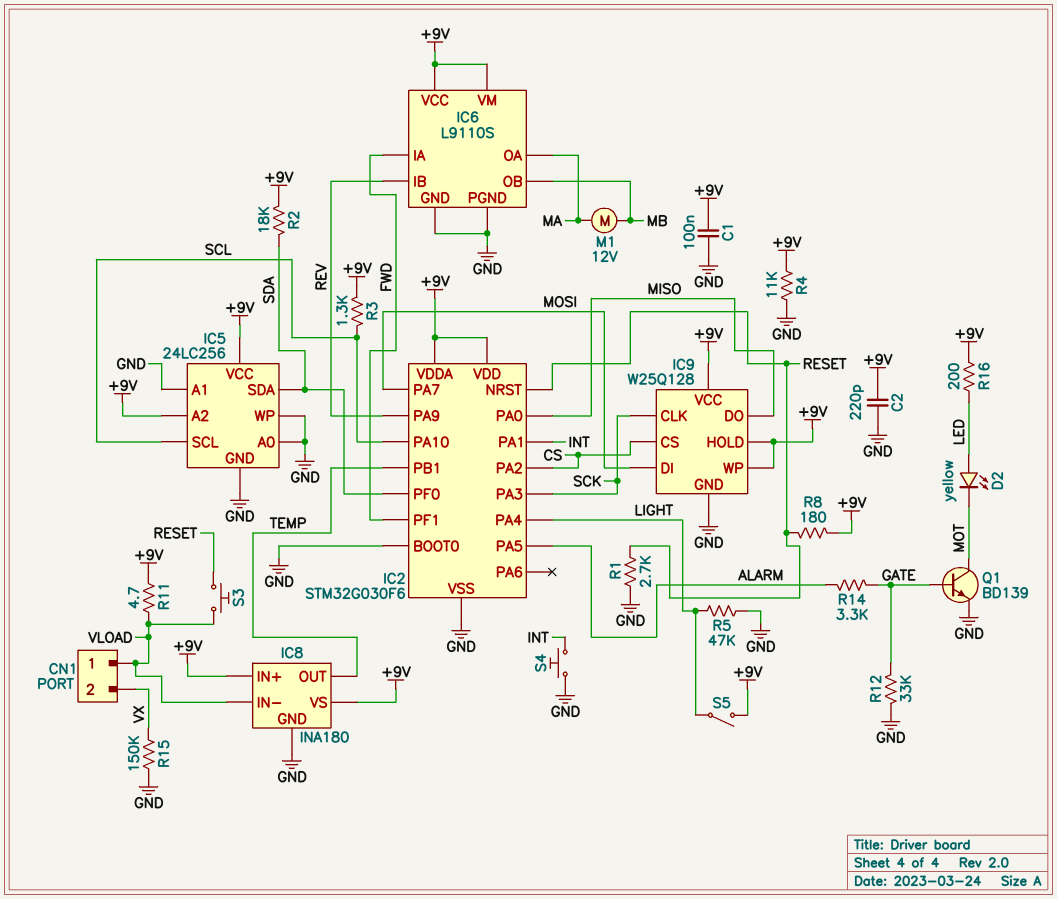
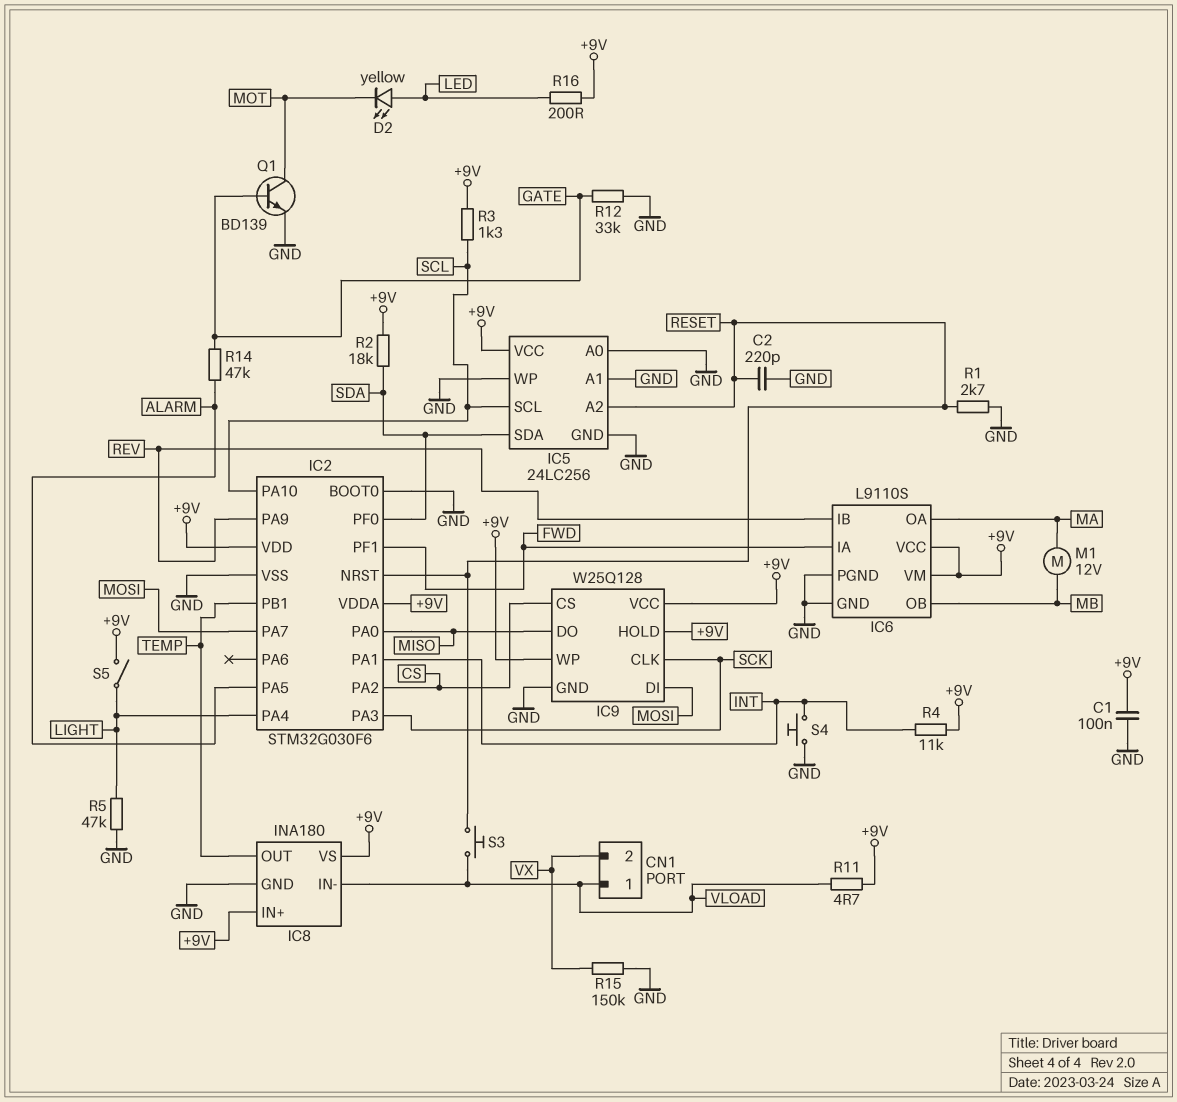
C2: 220pF (+9V, GND) -> 220pF (GND, RESET)
IC5 pin A2: +9V -> RESET
R4: 11k (+9V, GND) -> 11k (+9V, INT)
R8: 180 (+9V, RESET) -> none
R14: 3.3k (ALARM, GATE) -> 47k (ALARM, GATE)

